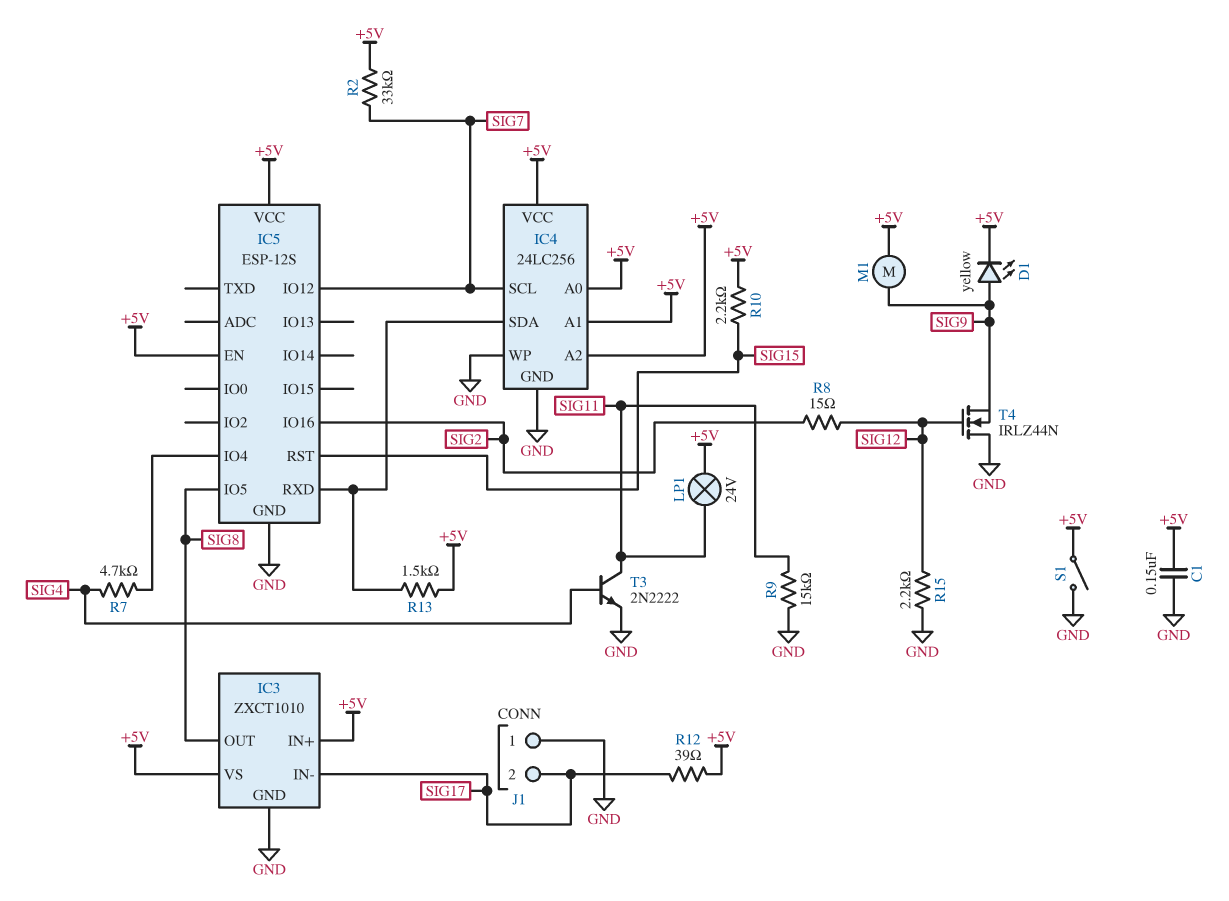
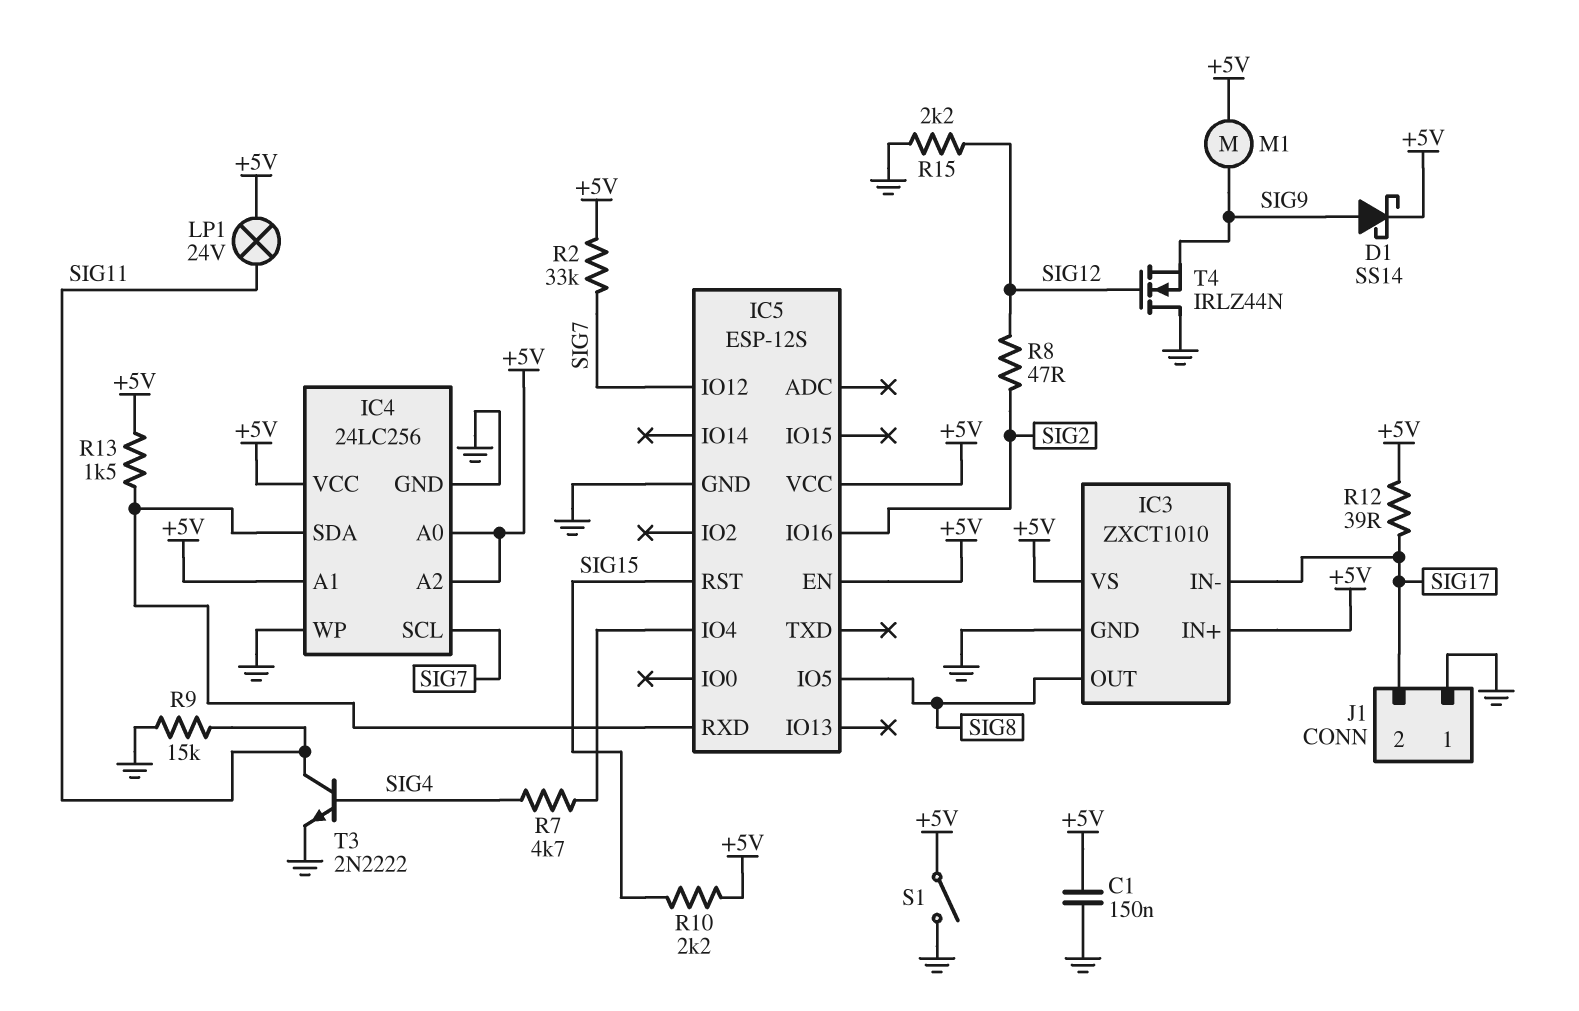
D1: LED yellow (A SIG9, K +5V) -> schottky SS14 (A SIG9, K +5V)
R8: 15 (SIG2, SIG12) -> 47 (SIG2, SIG12)

